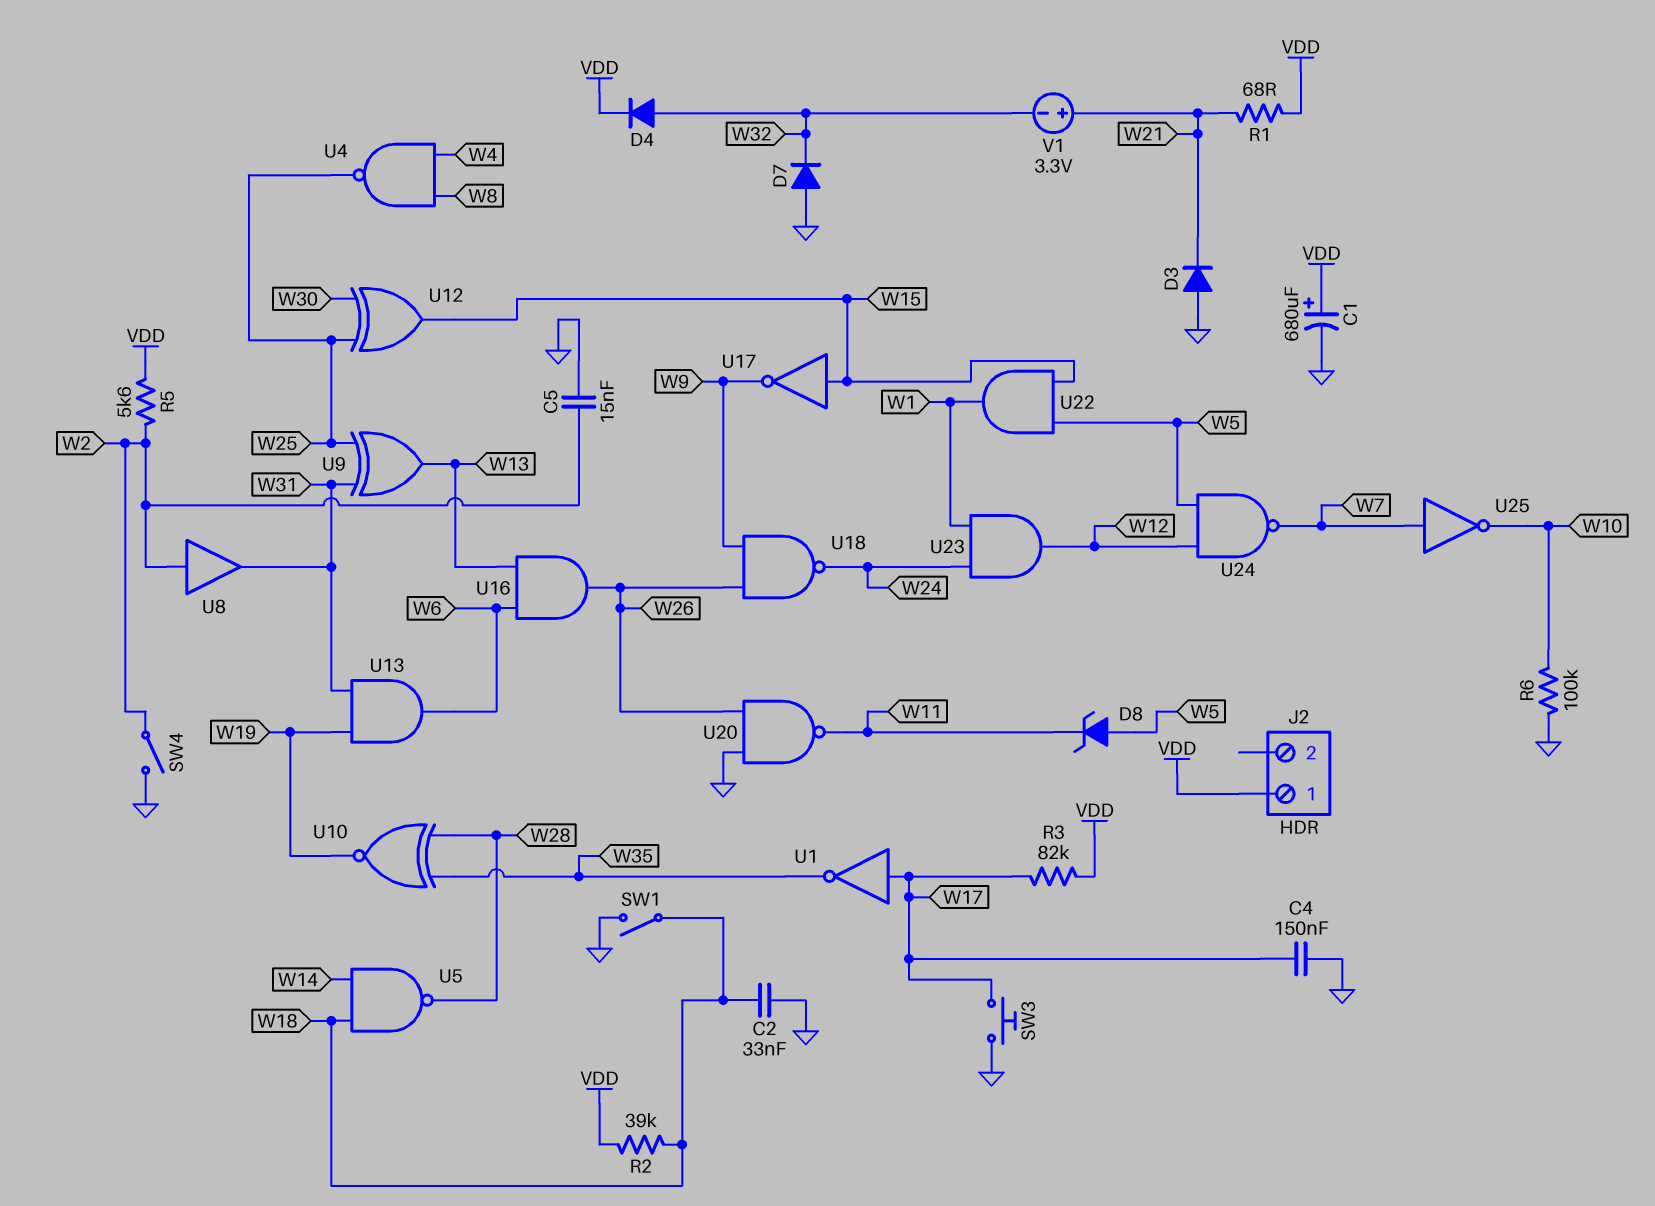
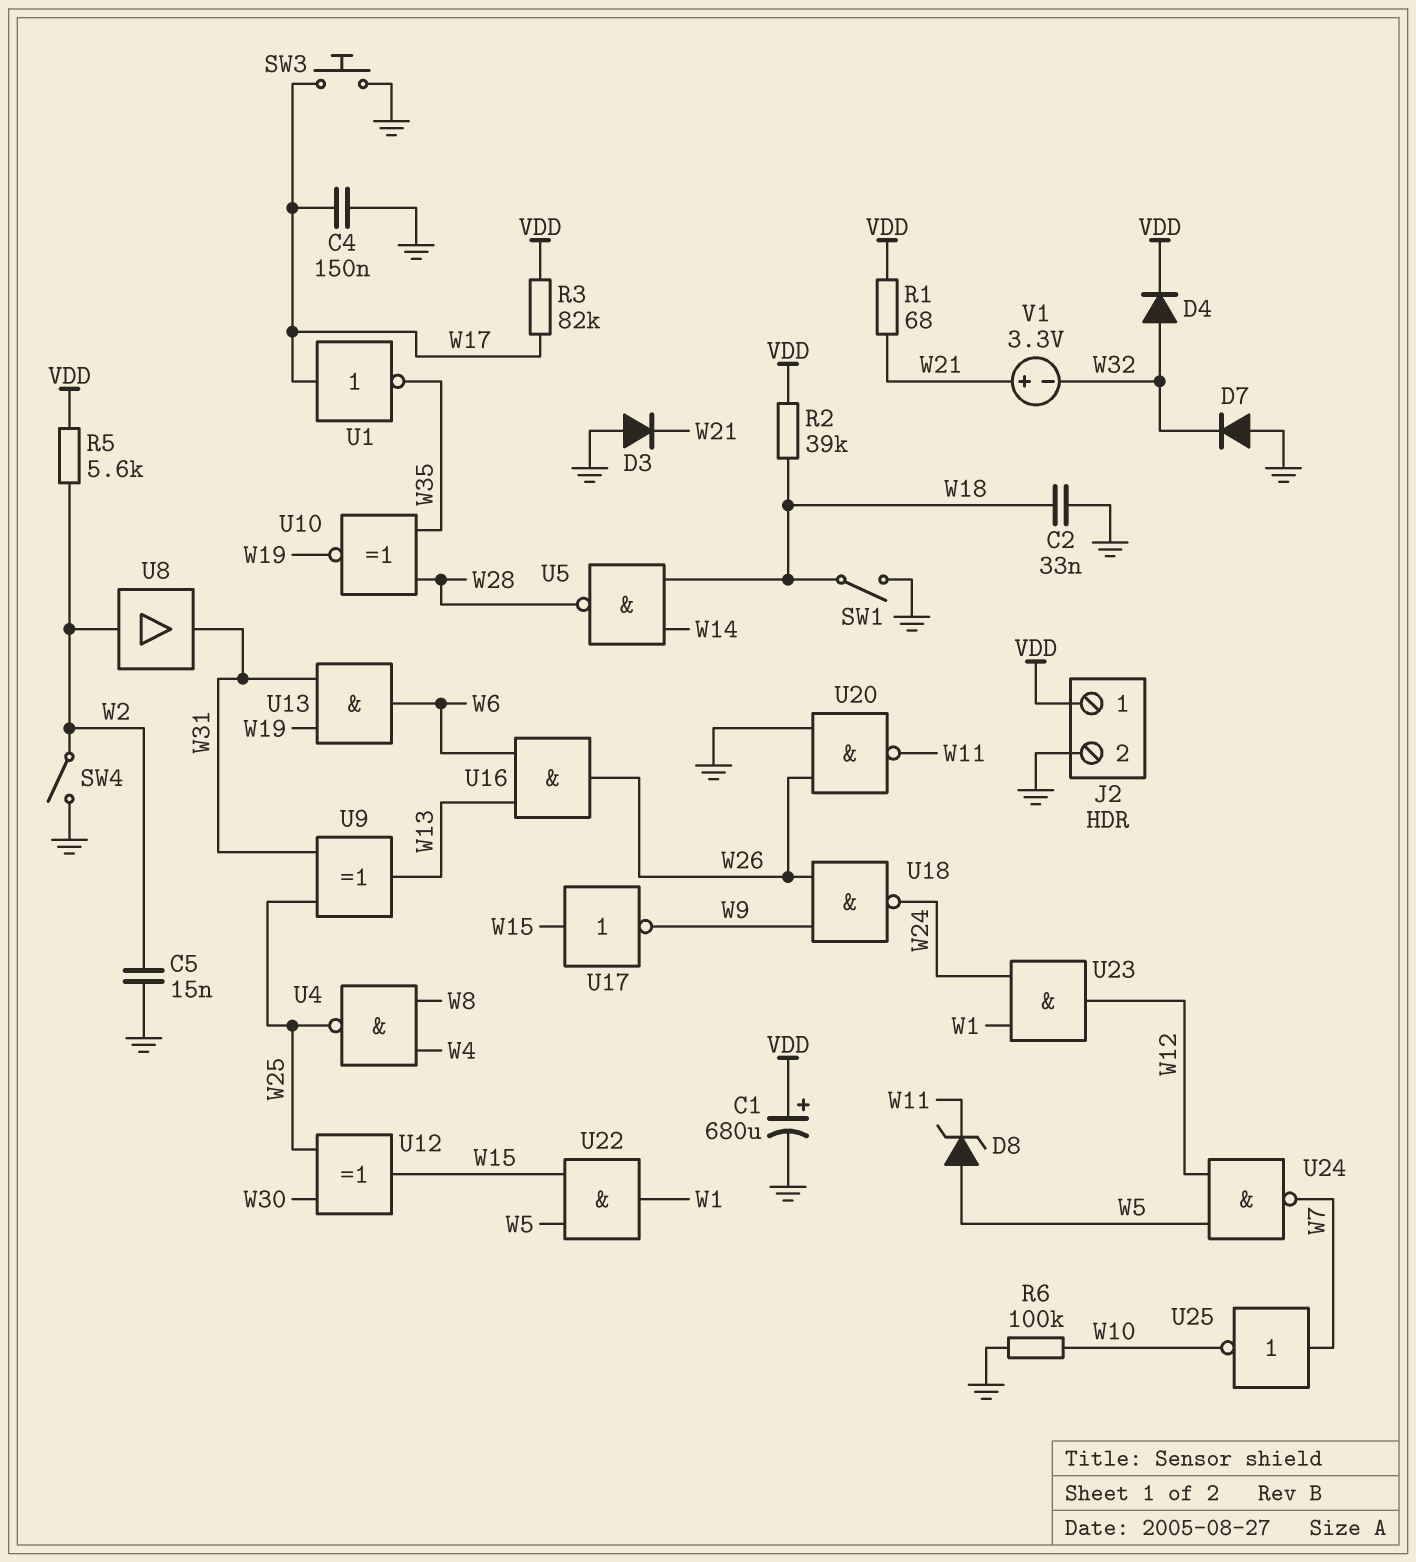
J2 pin 2: none -> GND

